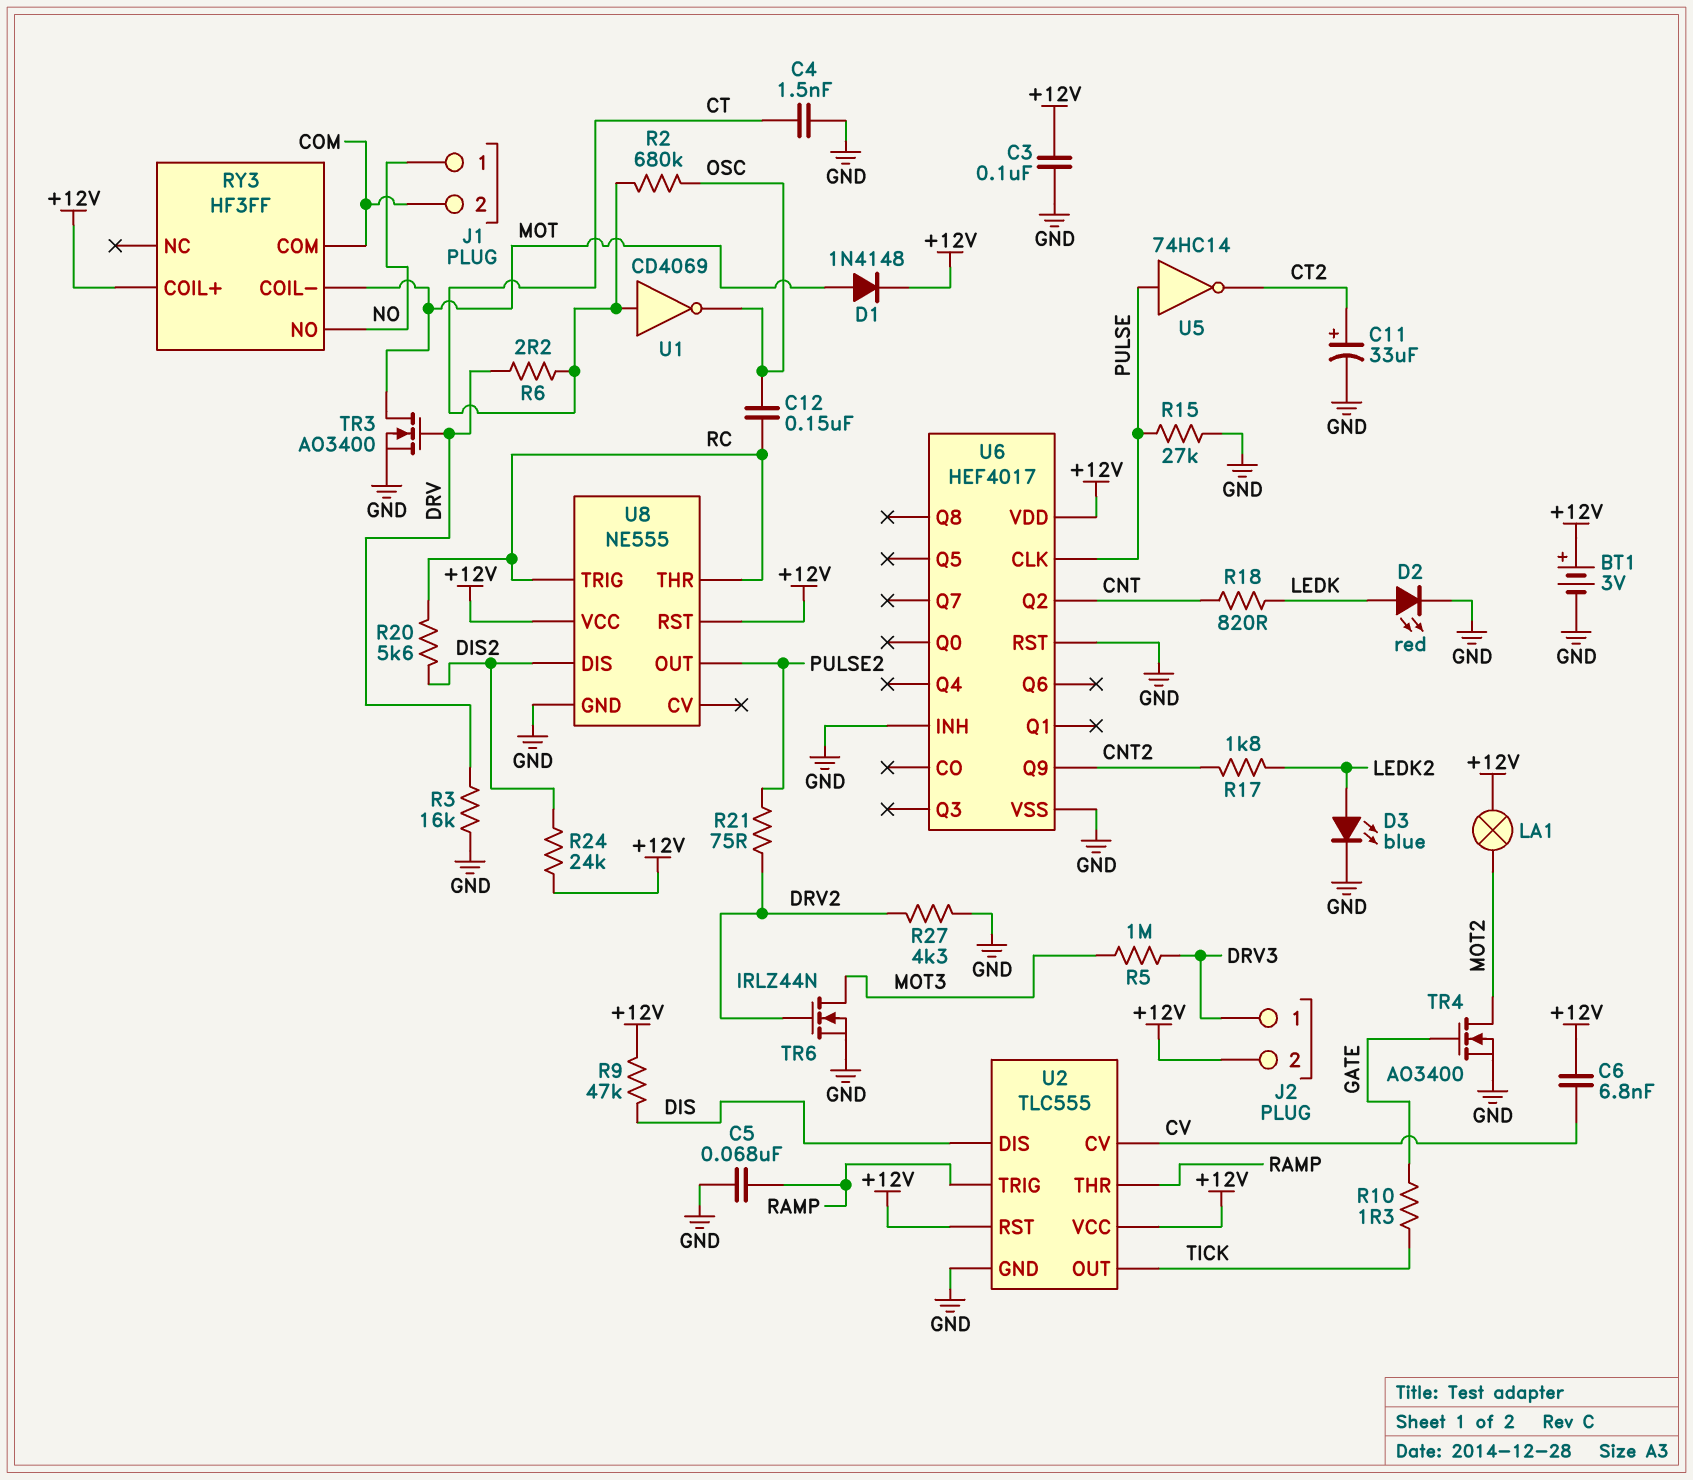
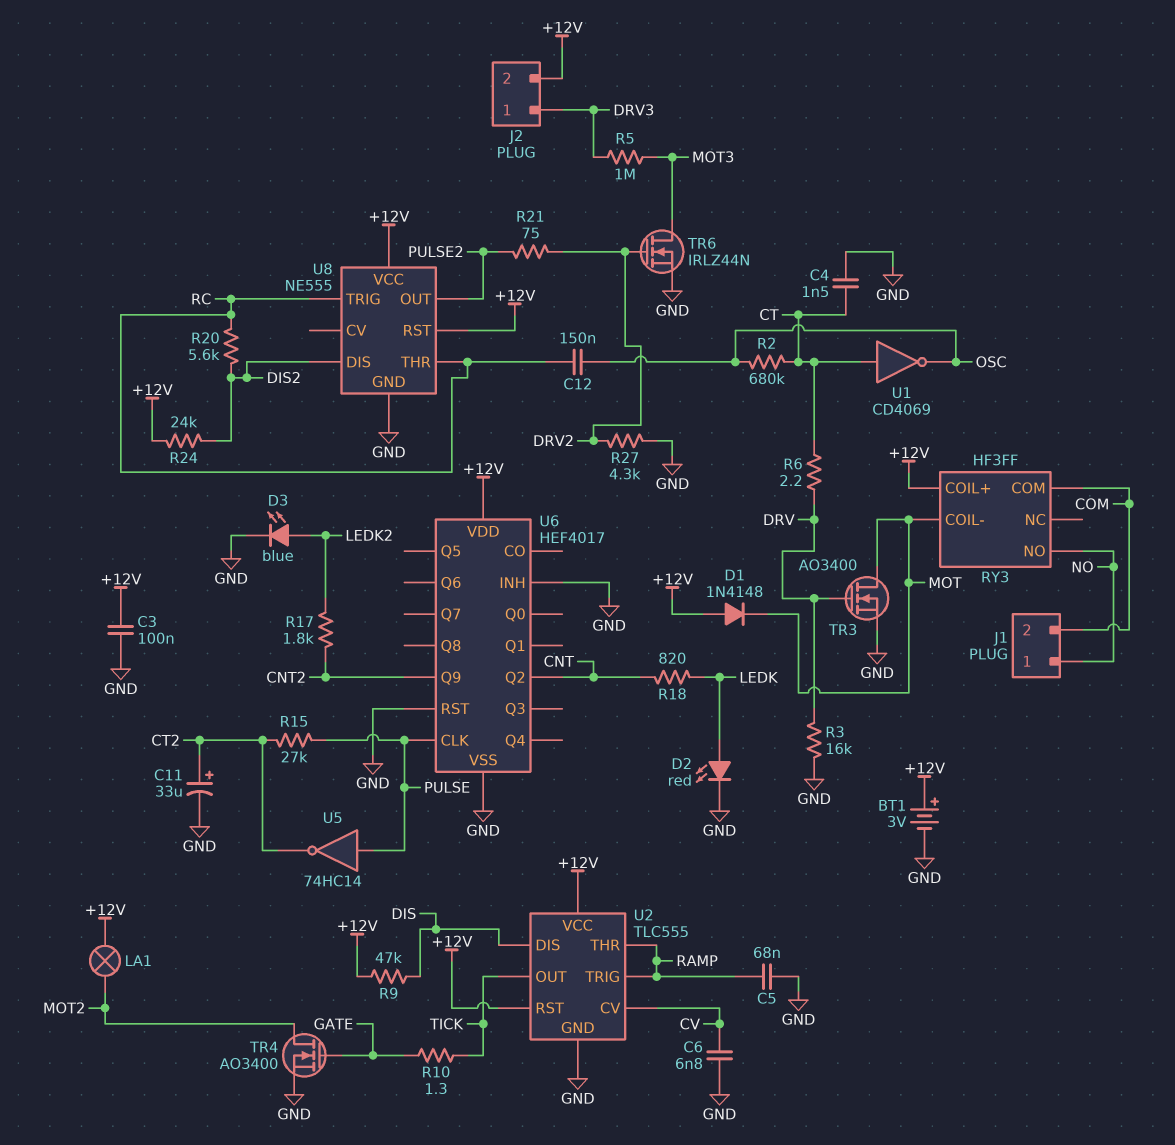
C6: 6.8nF (+12V, CV) -> 6.8nF (CV, GND)
D1: diode 1N4148 (A MOT, K +12V) -> diode 1N4148 (A +12V, K MOT)
R15: 27k (GND, PULSE) -> 27k (CT2, PULSE)

